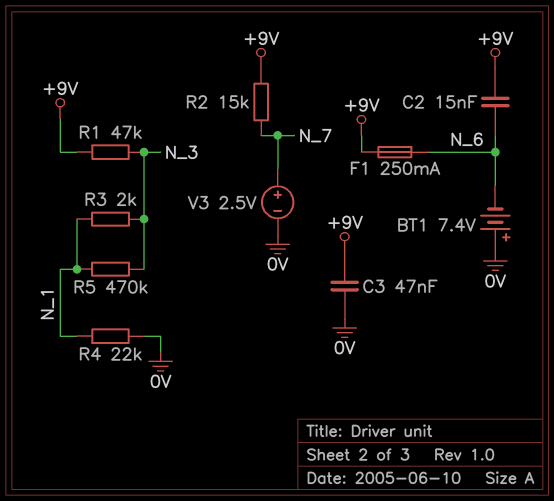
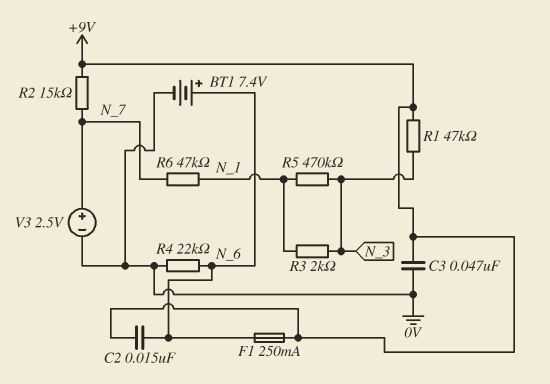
BT1: 7.4V (plus 0V, minus N_6) -> 7.4V (plus N_6, minus 0V)
R4: 22k (0V, N_1) -> 22k (0V, N_6)
R6: none -> 47k (N_1, N_7)

